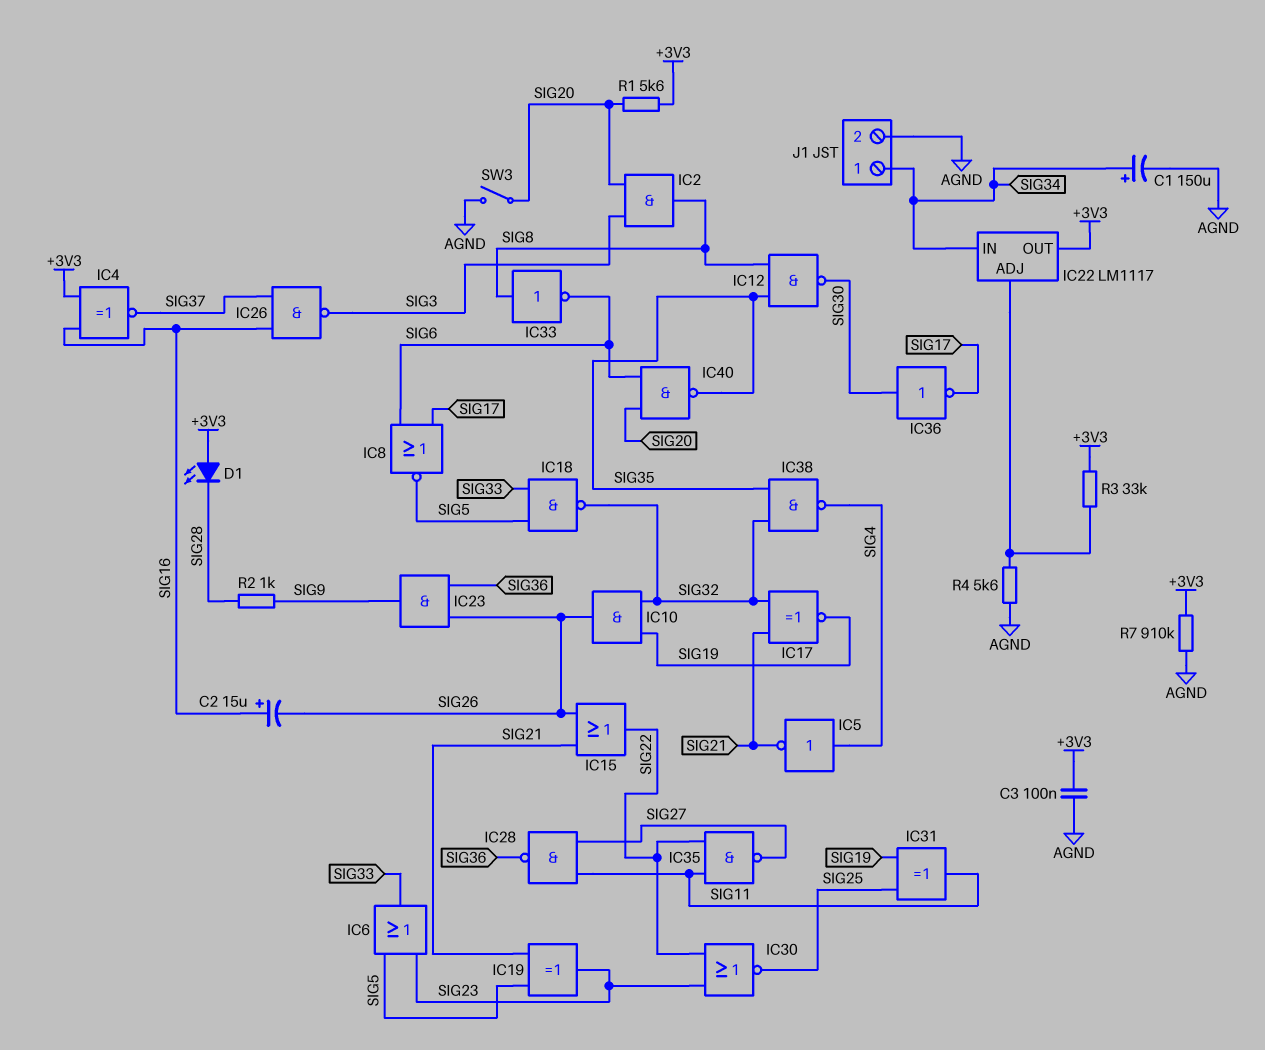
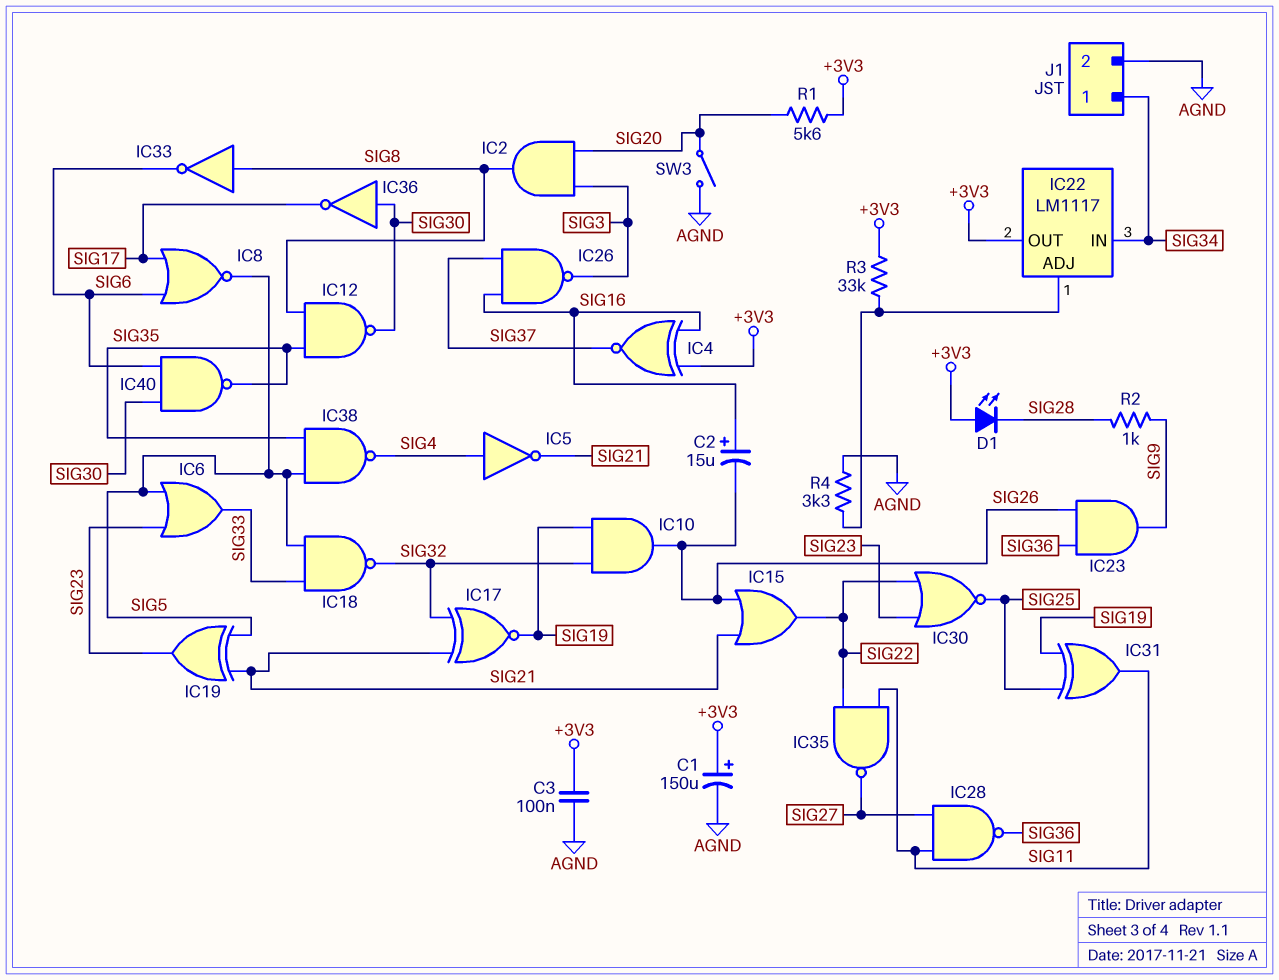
C1: 150uF (plus SIG34, minus AGND) -> 150uF (plus +3V3, minus AGND)
IC38: NAND (in SIG32, in SIG35, out SIG4) -> NAND (in SIG5, in SIG35, out SIG4)
IC40: NAND (in SIG6, in SIG20, out SIG35) -> NAND (in SIG6, in SIG30, out SIG35)
R4: 5.6k (AGND, IC22/ADJ) -> 3.3k (AGND, IC22/ADJ)
R7: 910k (+3V3, AGND) -> none

